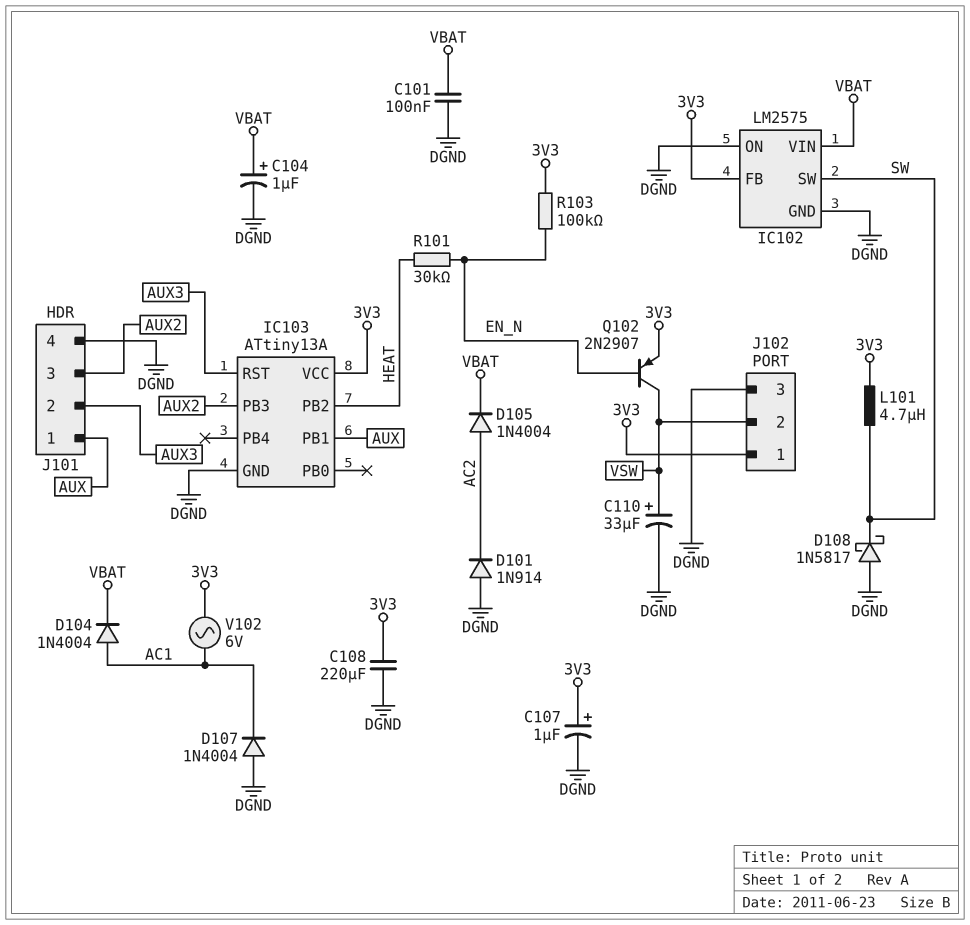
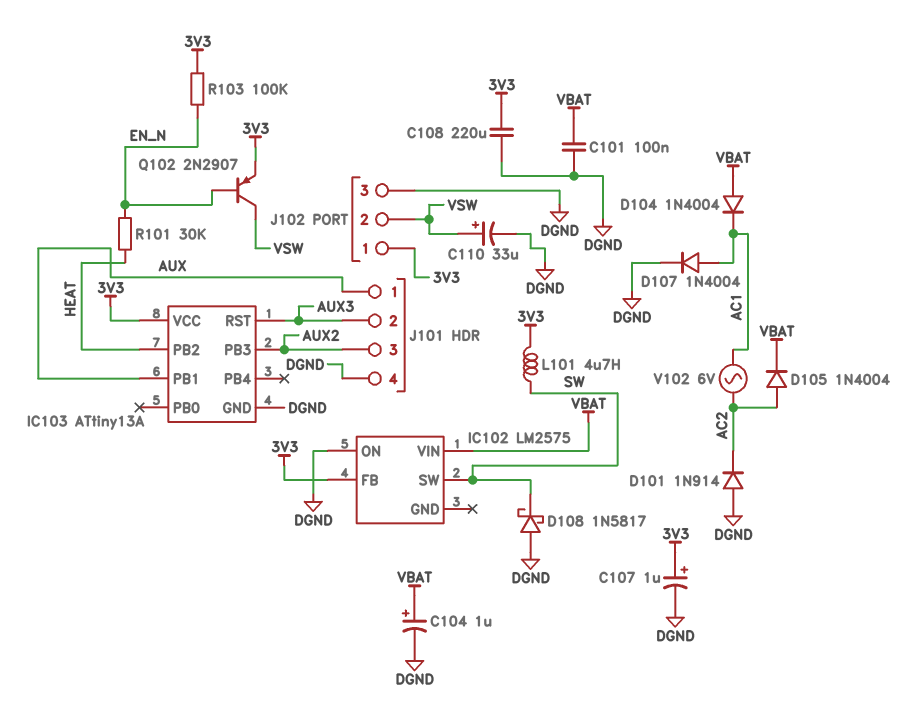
D104: diode 1N4004 (A AC1, K VBAT) -> diode 1N4004 (A VBAT, K AC1)
D107: diode 1N4004 (A DGND, K AC1) -> diode 1N4004 (A AC1, K DGND)
IC102 pin GND: DGND -> none
V102: AC 6V (3V3, AC1) -> AC 6V (AC1, AC2)

